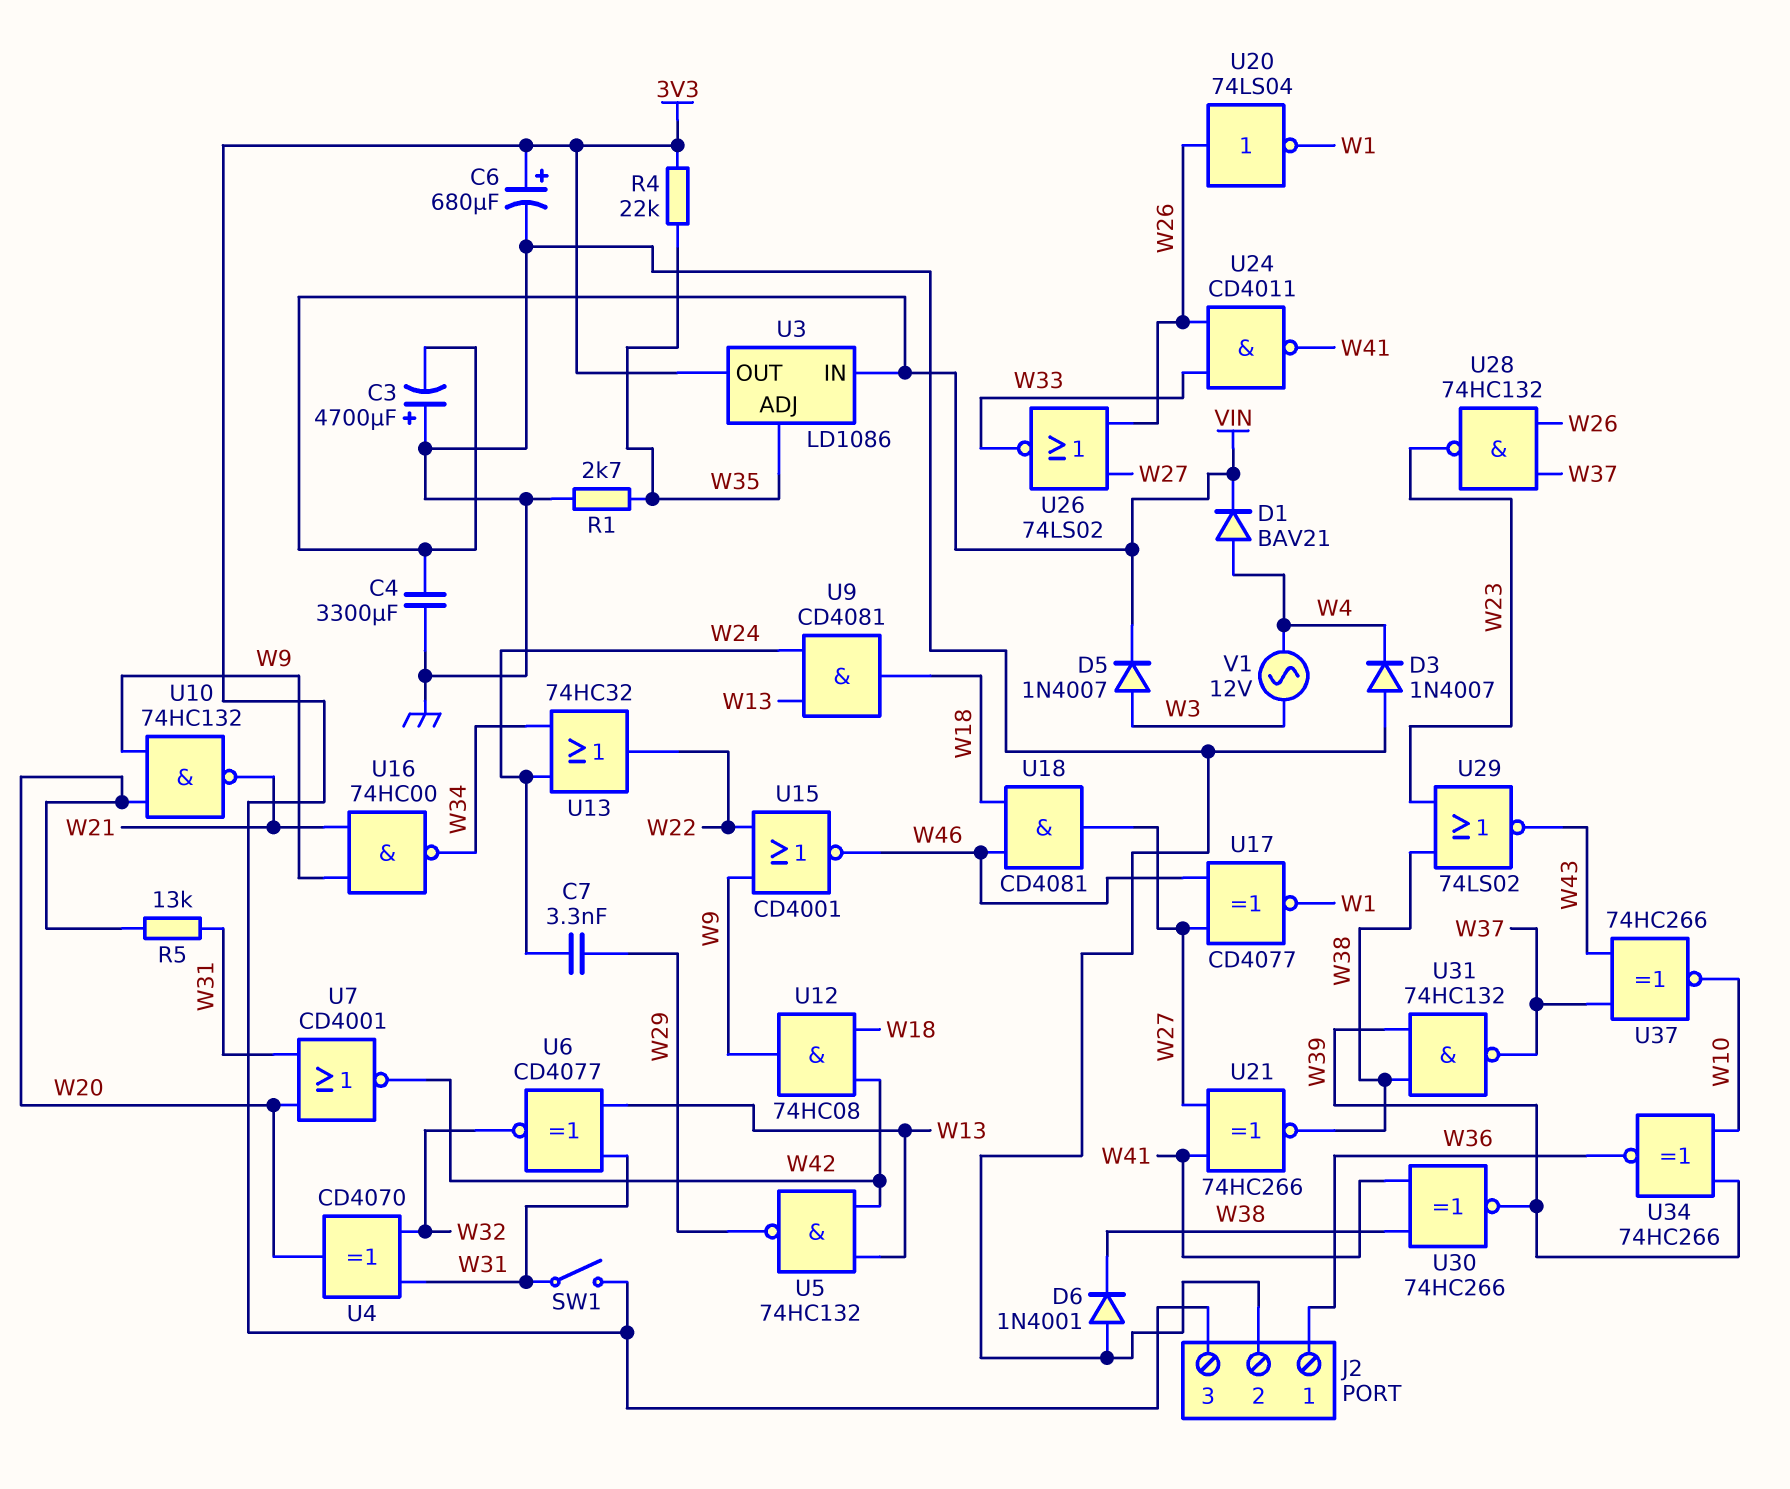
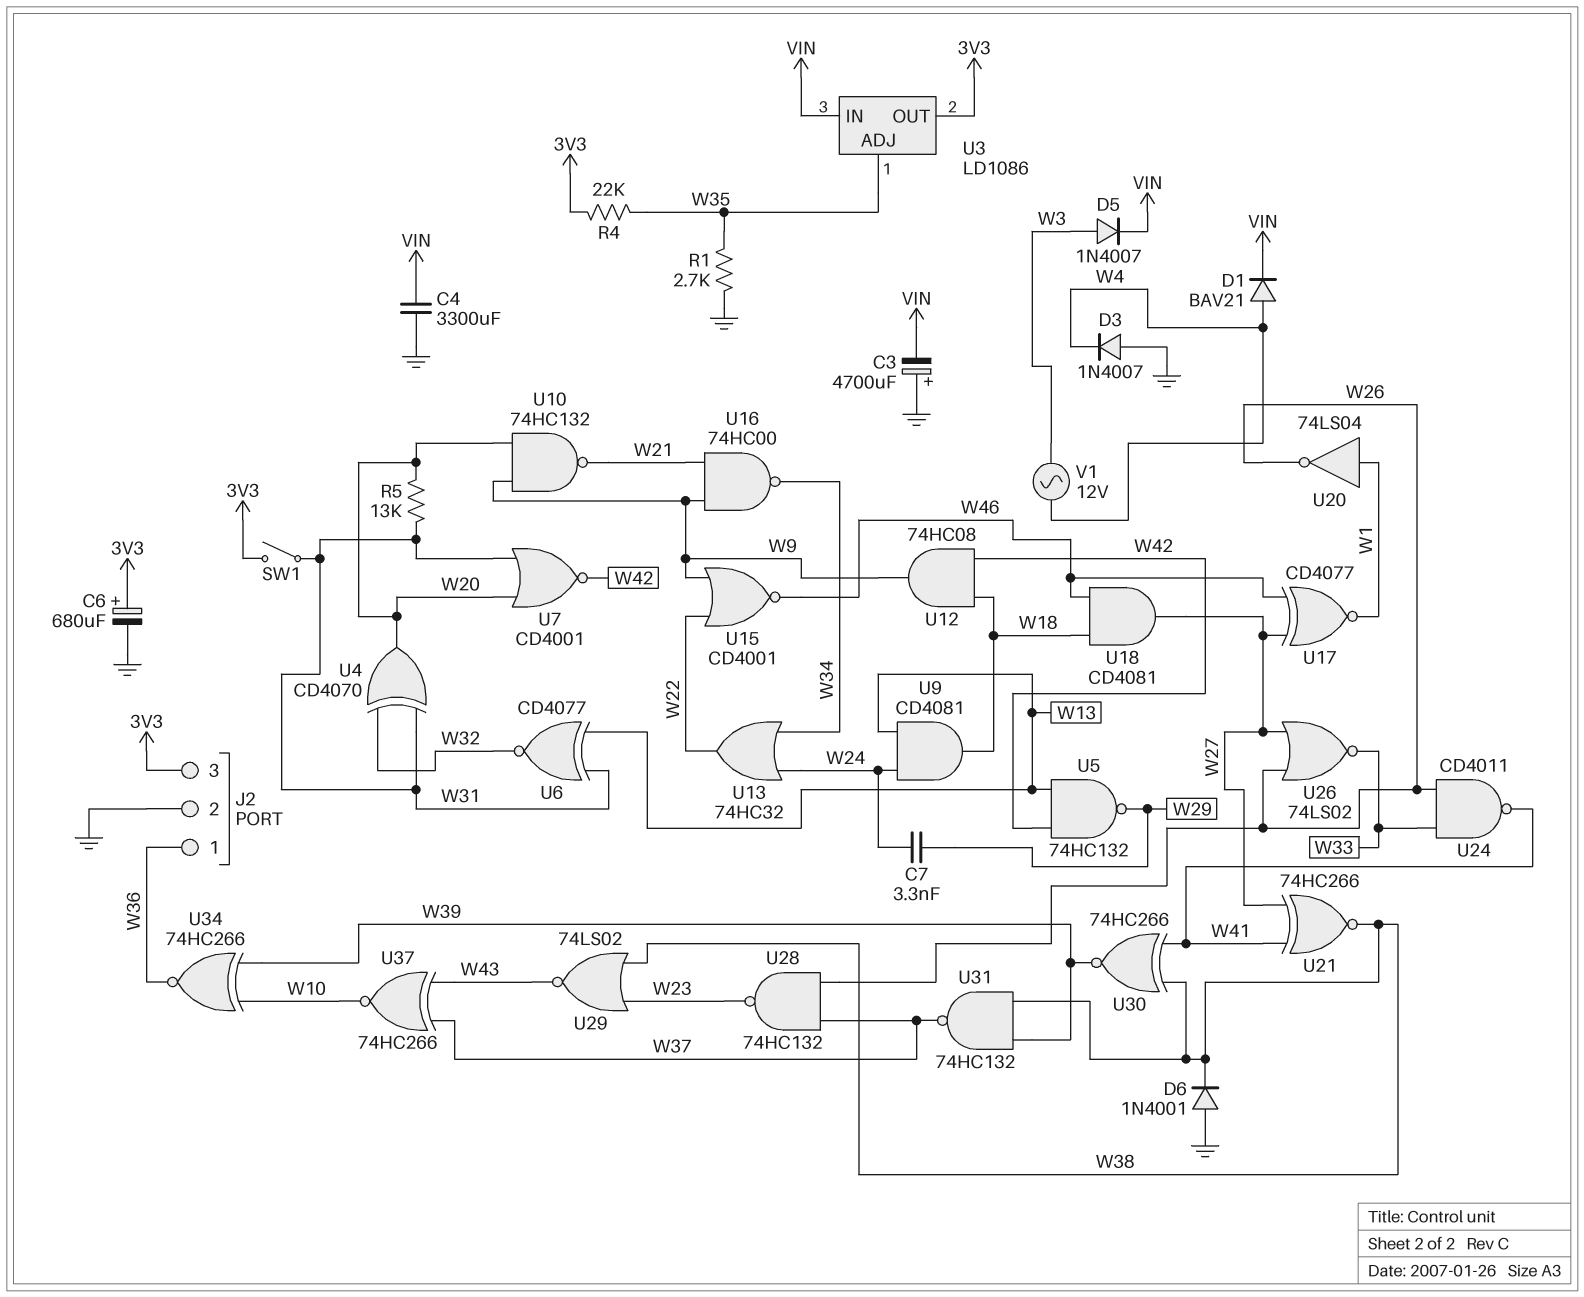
U20: NOT 74LS04 (in W26, out W1) -> NOT 74LS04 (in W1, out W26)

